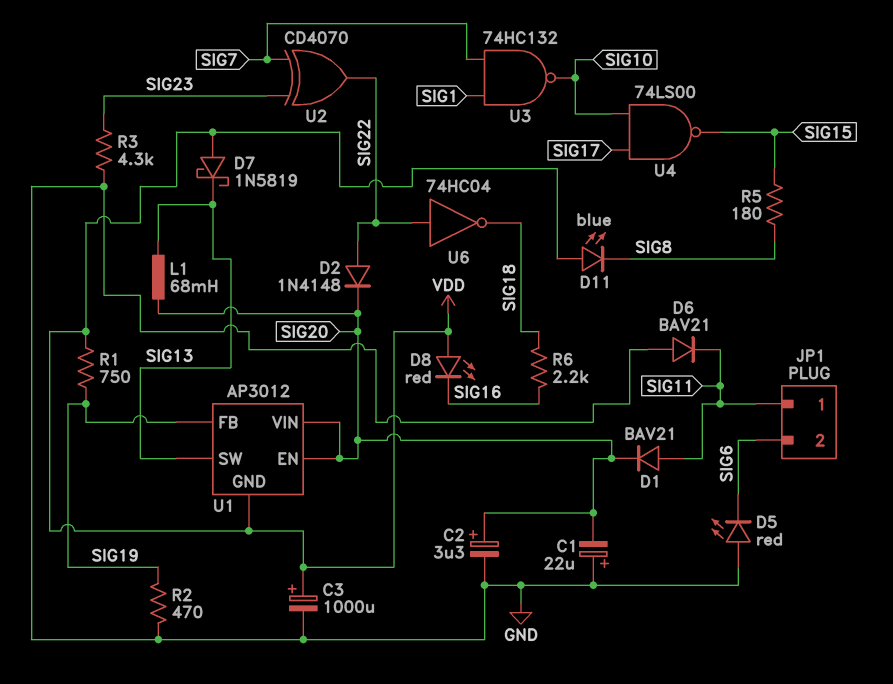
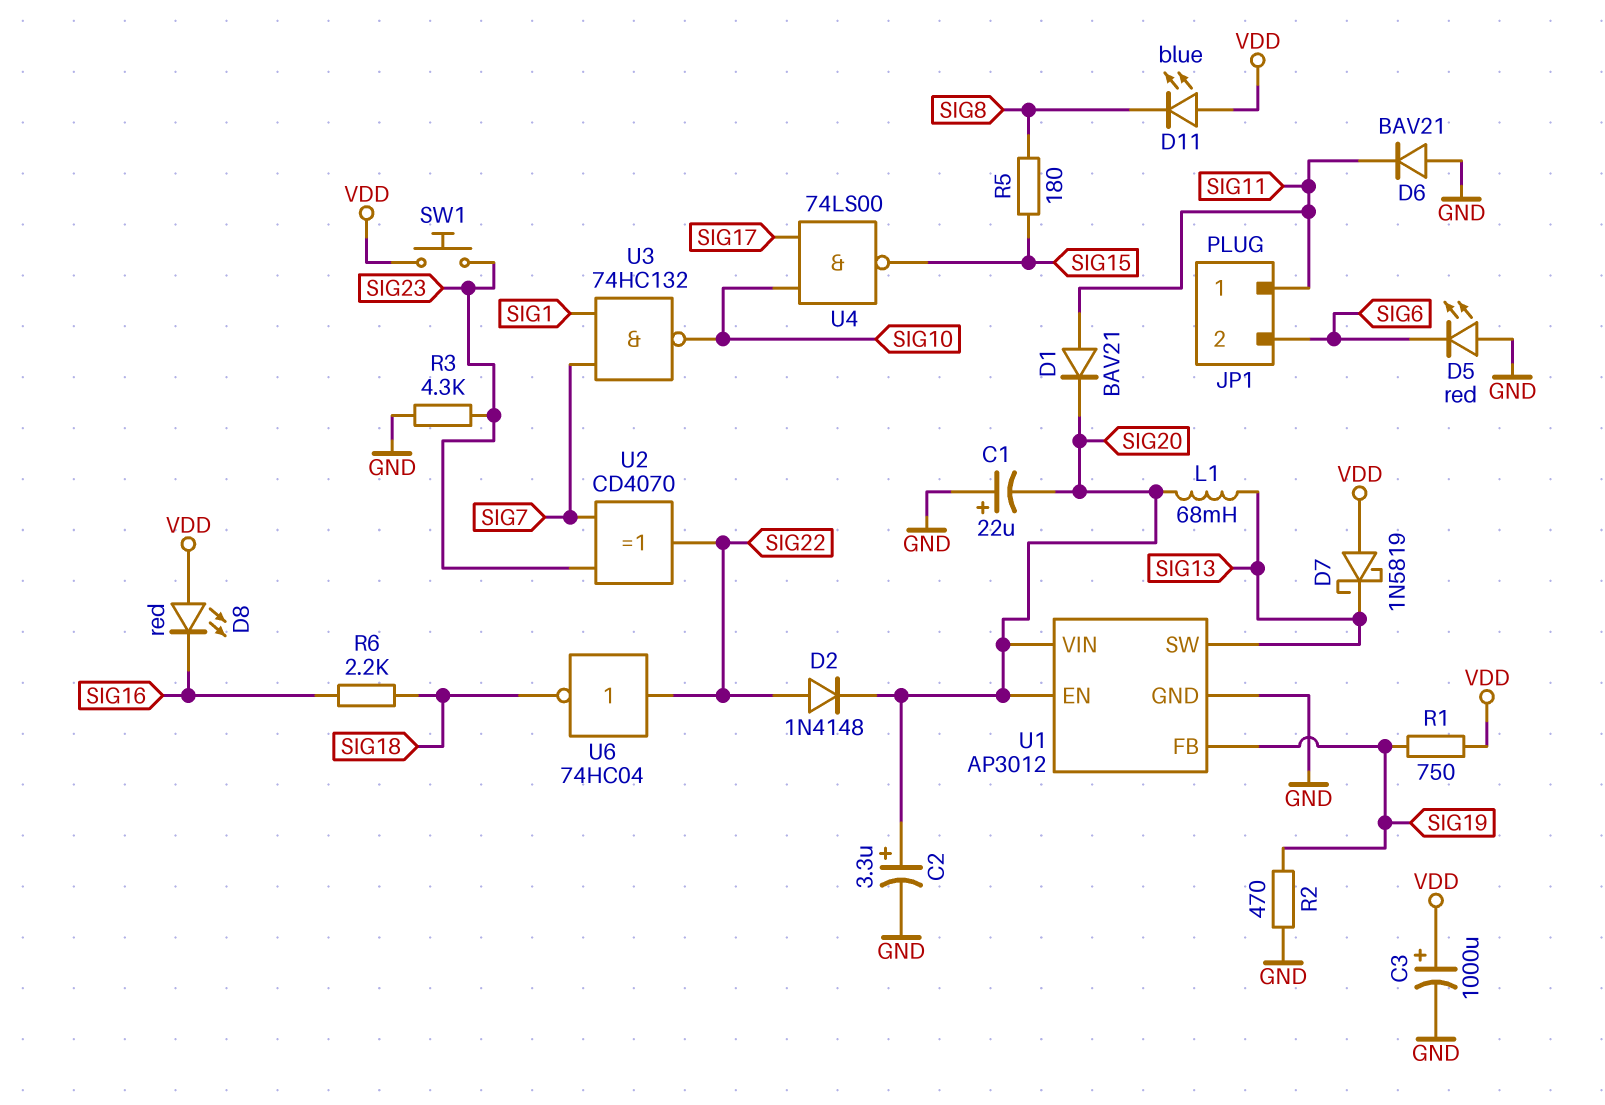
SW1: none -> button (SIG23, VDD)
U1 pin GND: VDD -> GND

